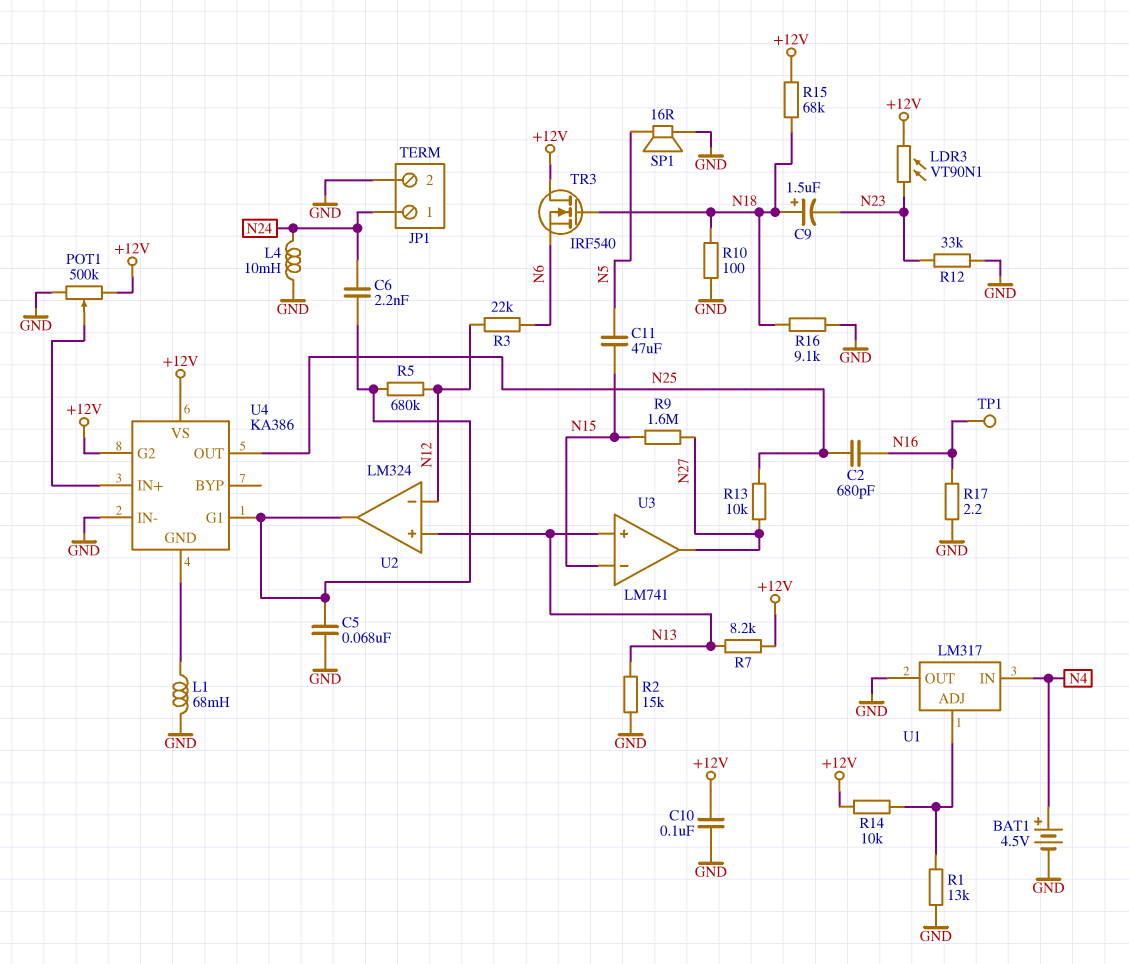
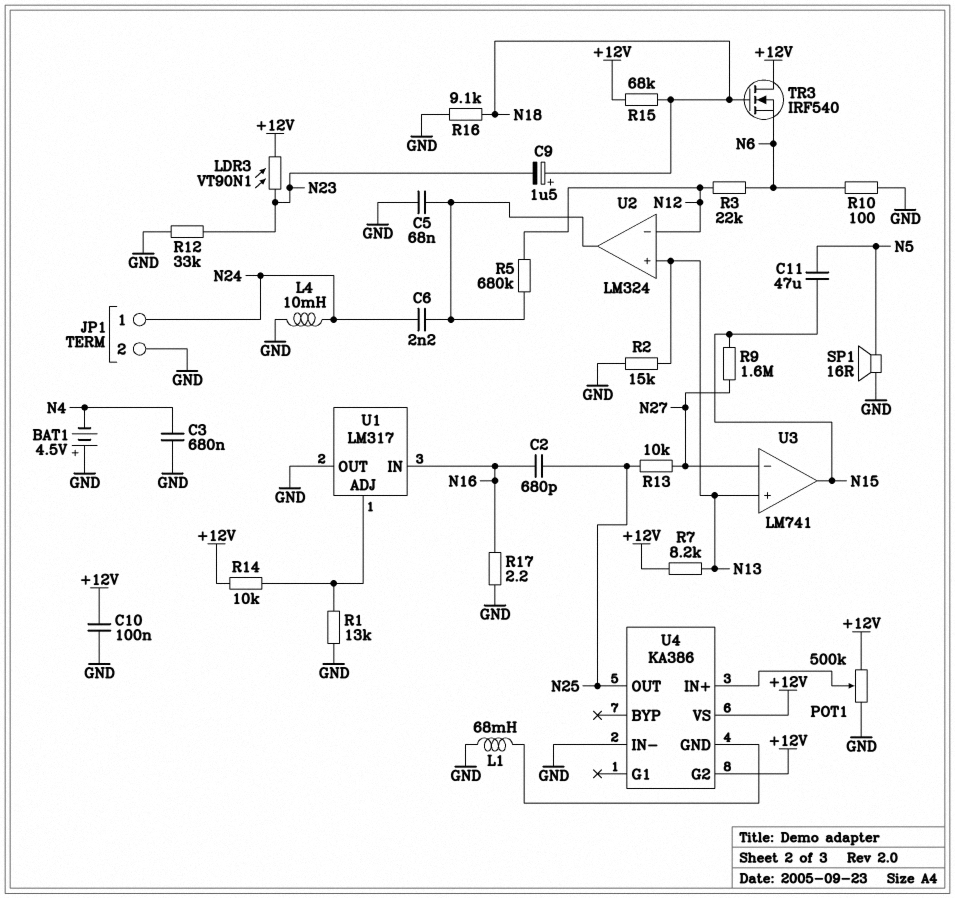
BAT1: 4.5V (plus N4, minus GND) -> 4.5V (plus GND, minus N4)
C3: none -> 680nF (GND, N4)
R10: 100 (GND, N18) -> 100 (GND, N6)
TP1: test point (N16) -> none
U1 pin IN: N4 -> N16
U3 pin in-: N15 -> N27
U3 pin out: N27 -> N15
U4 pin G1: U2/out -> none

